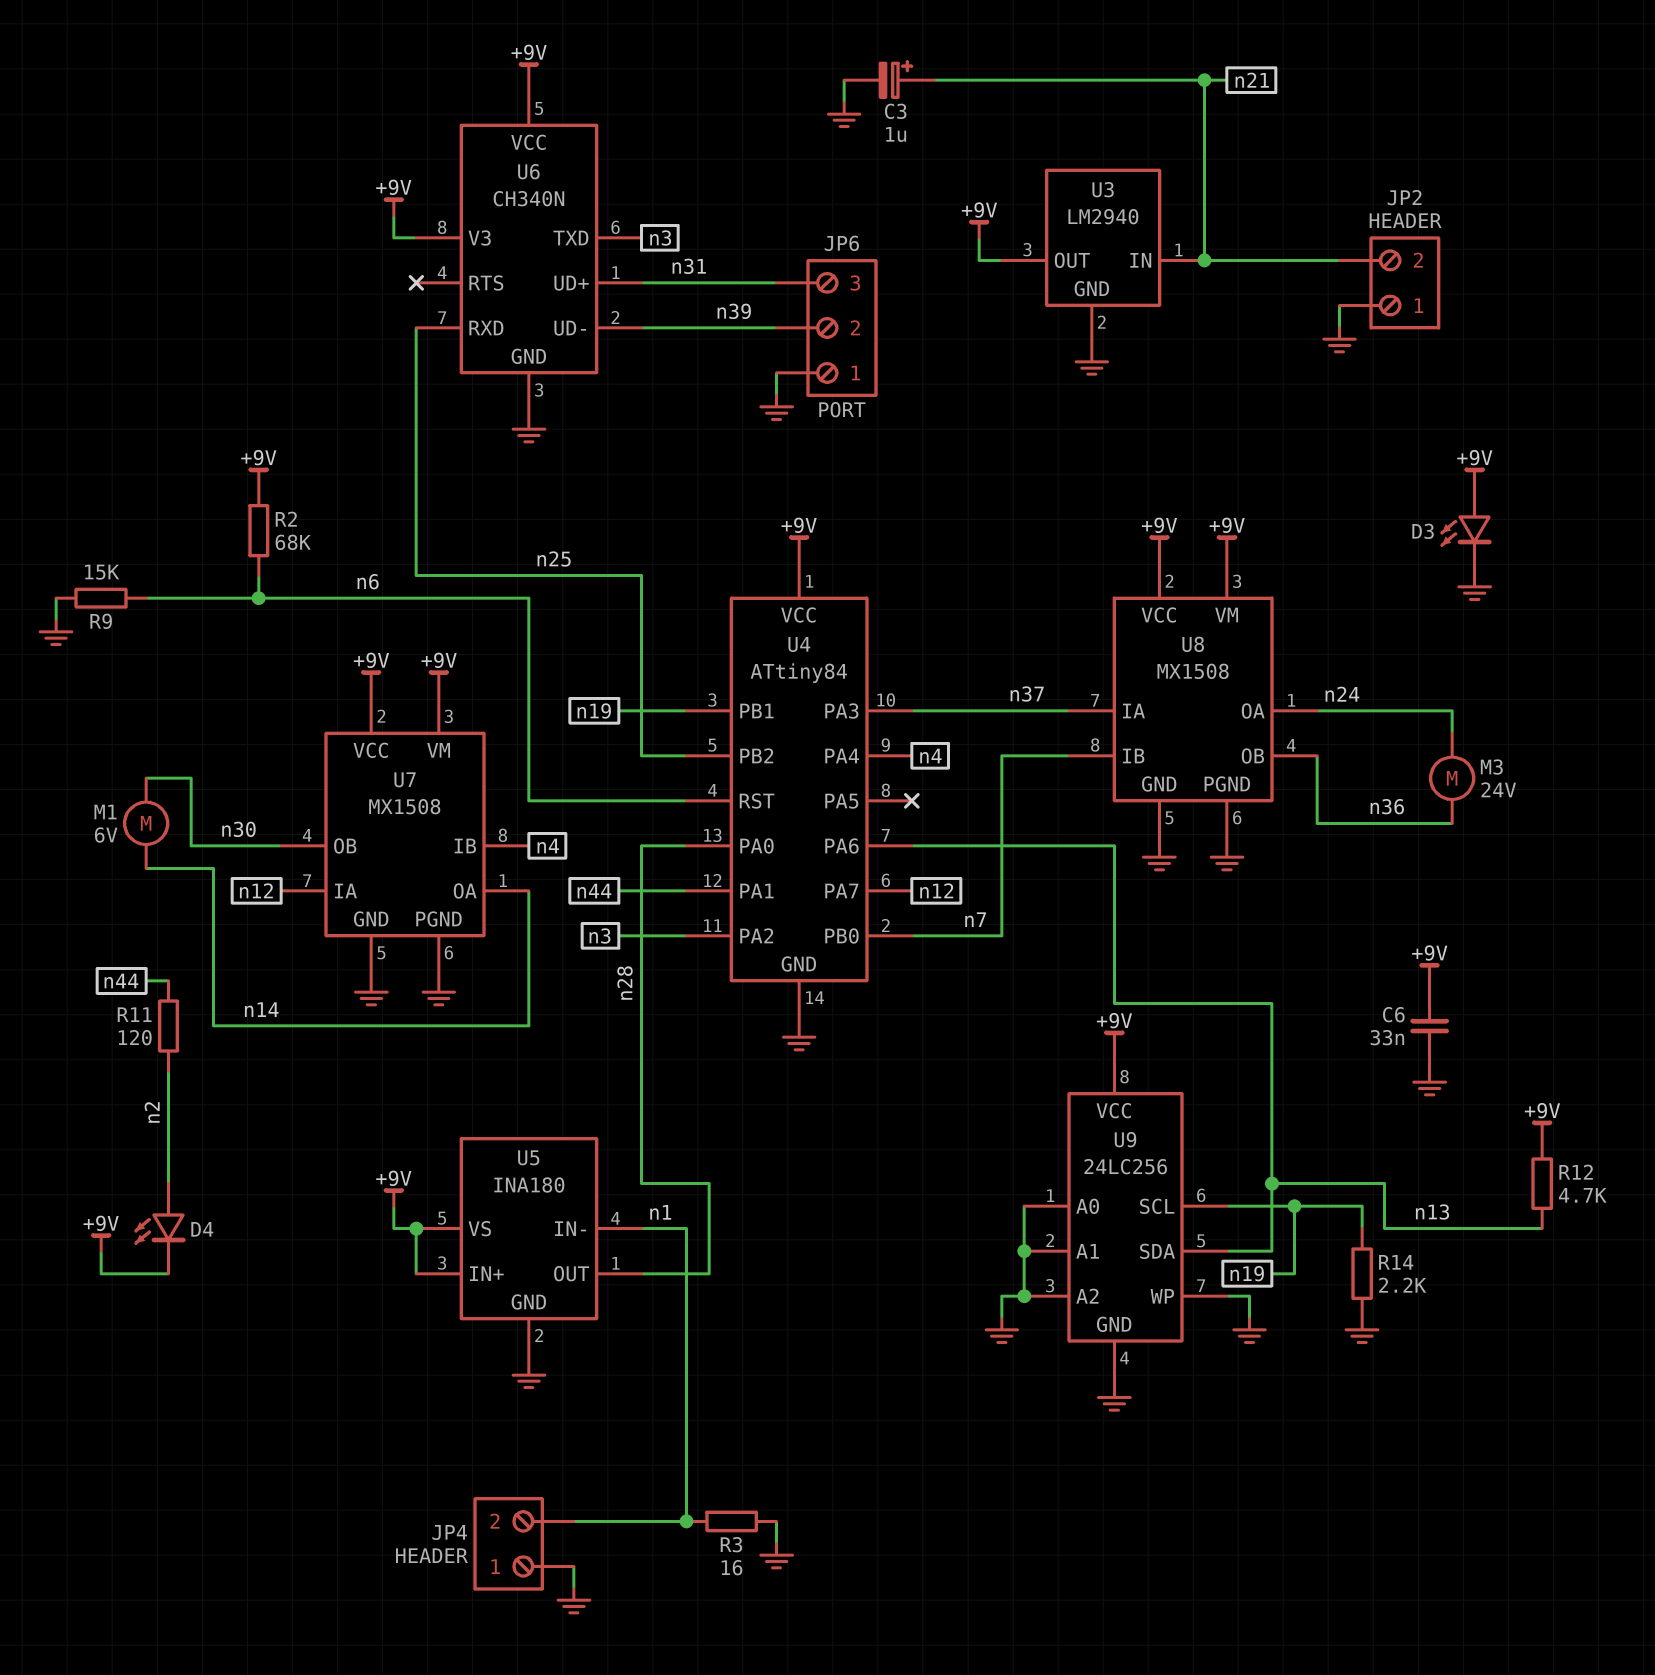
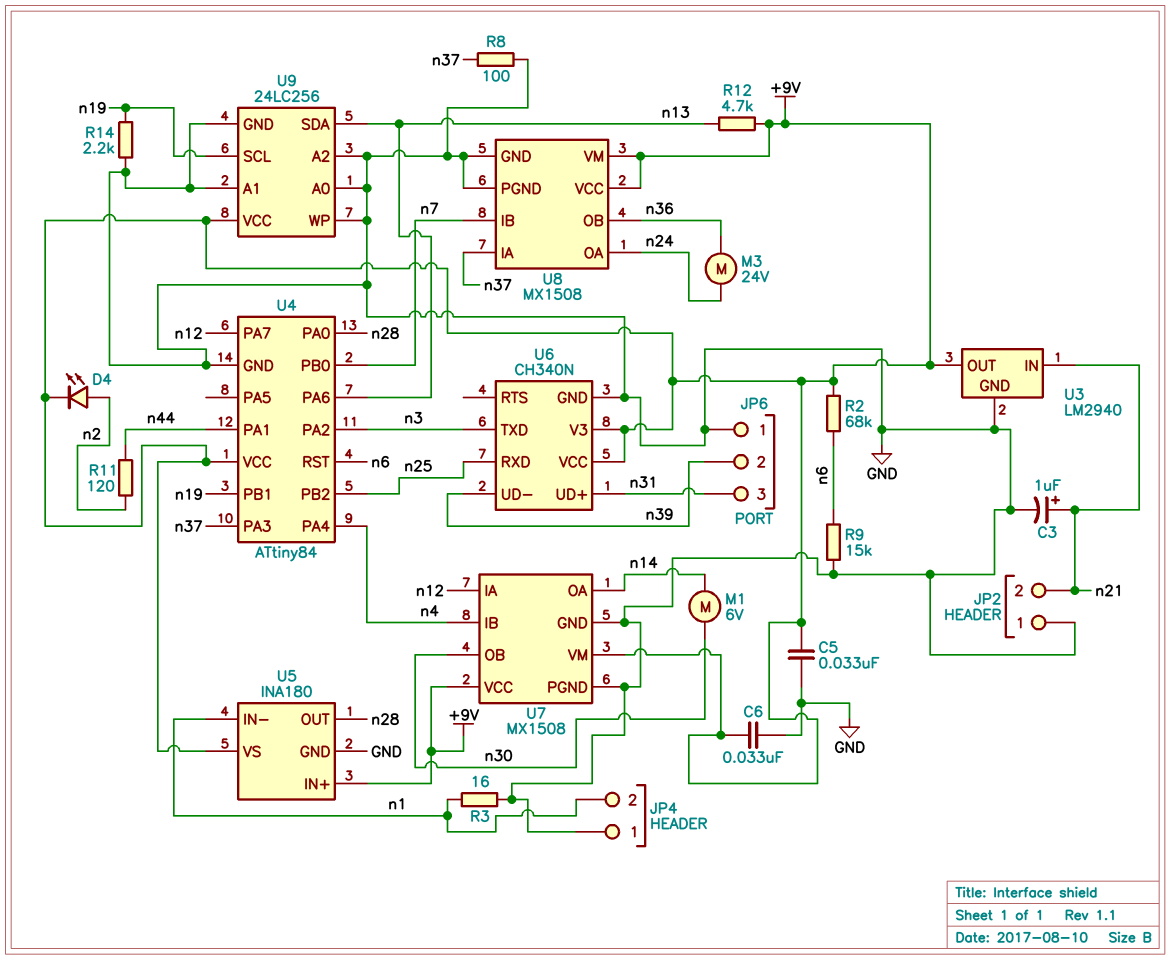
C5: none -> 33nF (+9V, GND)
D3: LED (A +9V, K GND) -> none
R8: none -> 100 (GND, n37)

